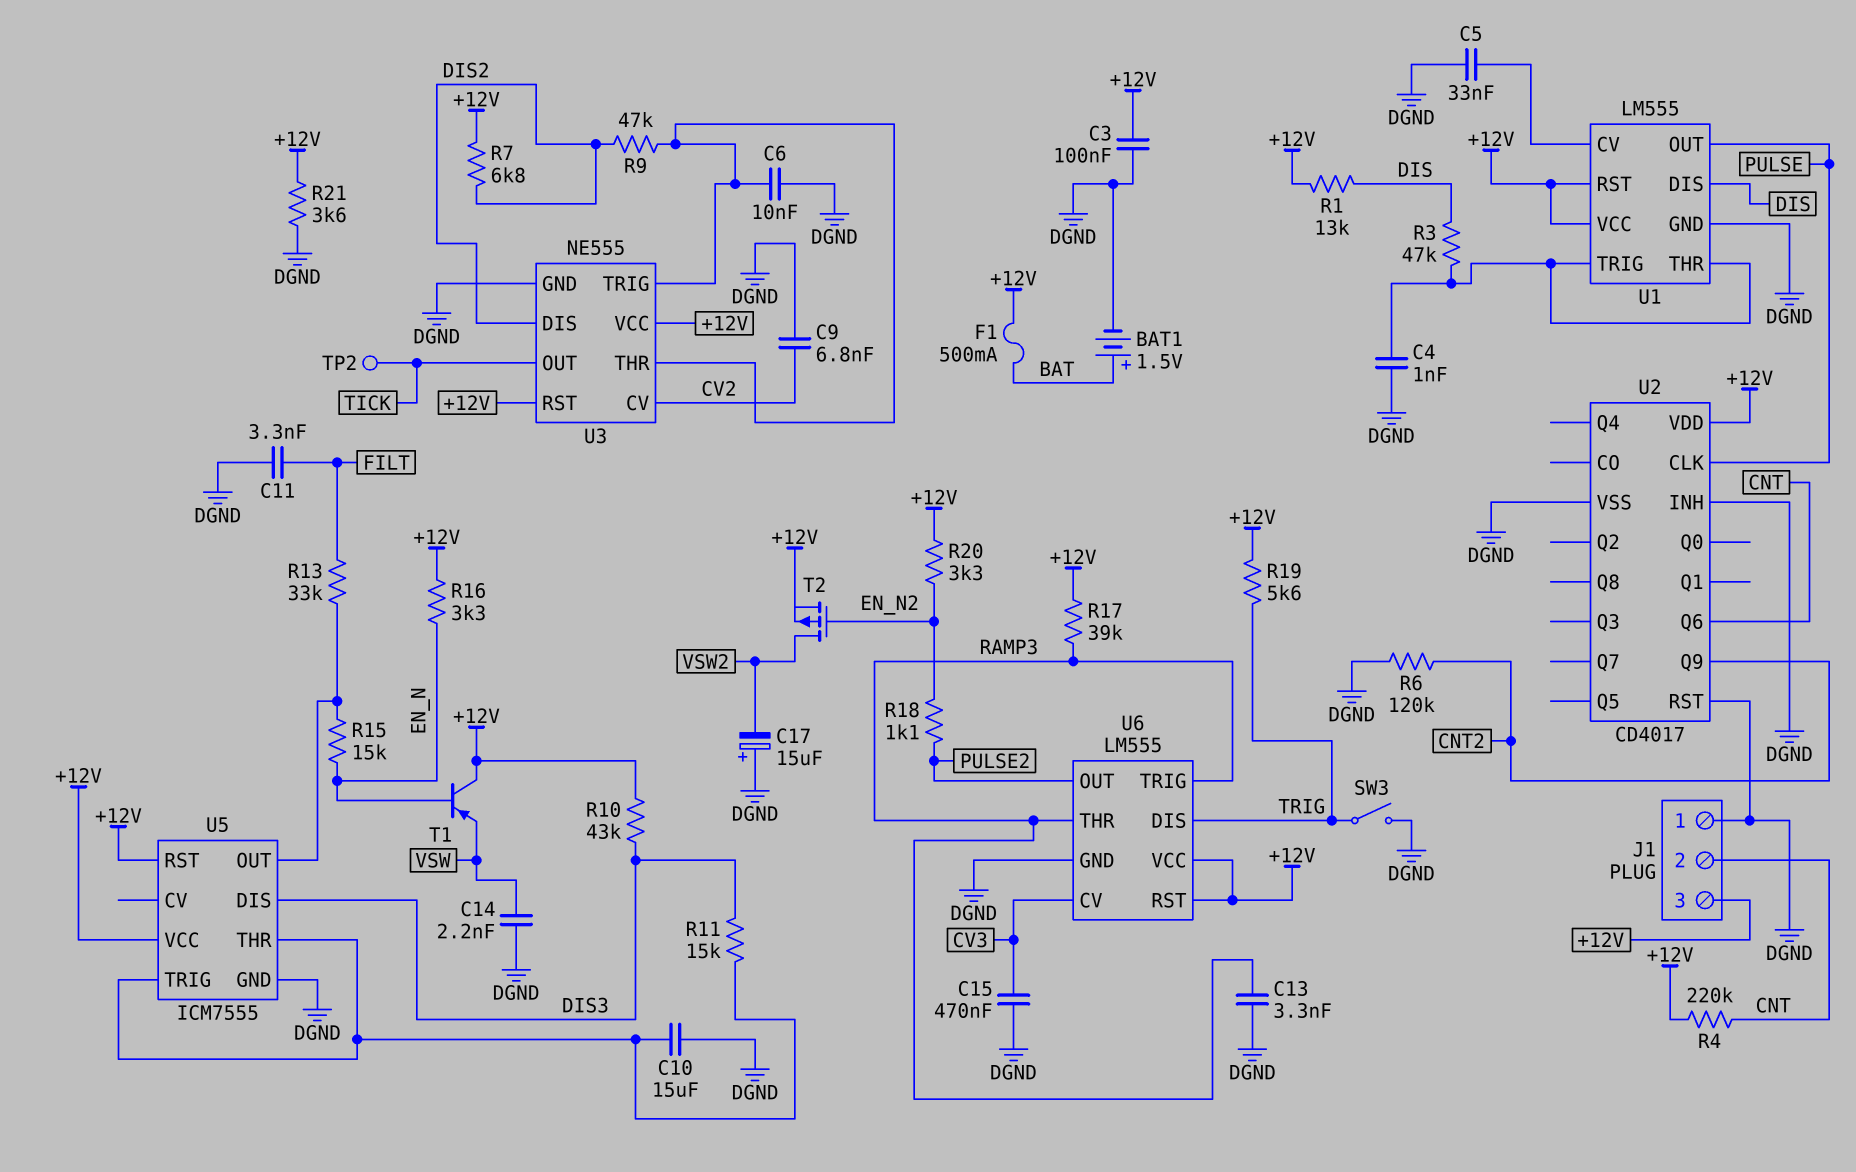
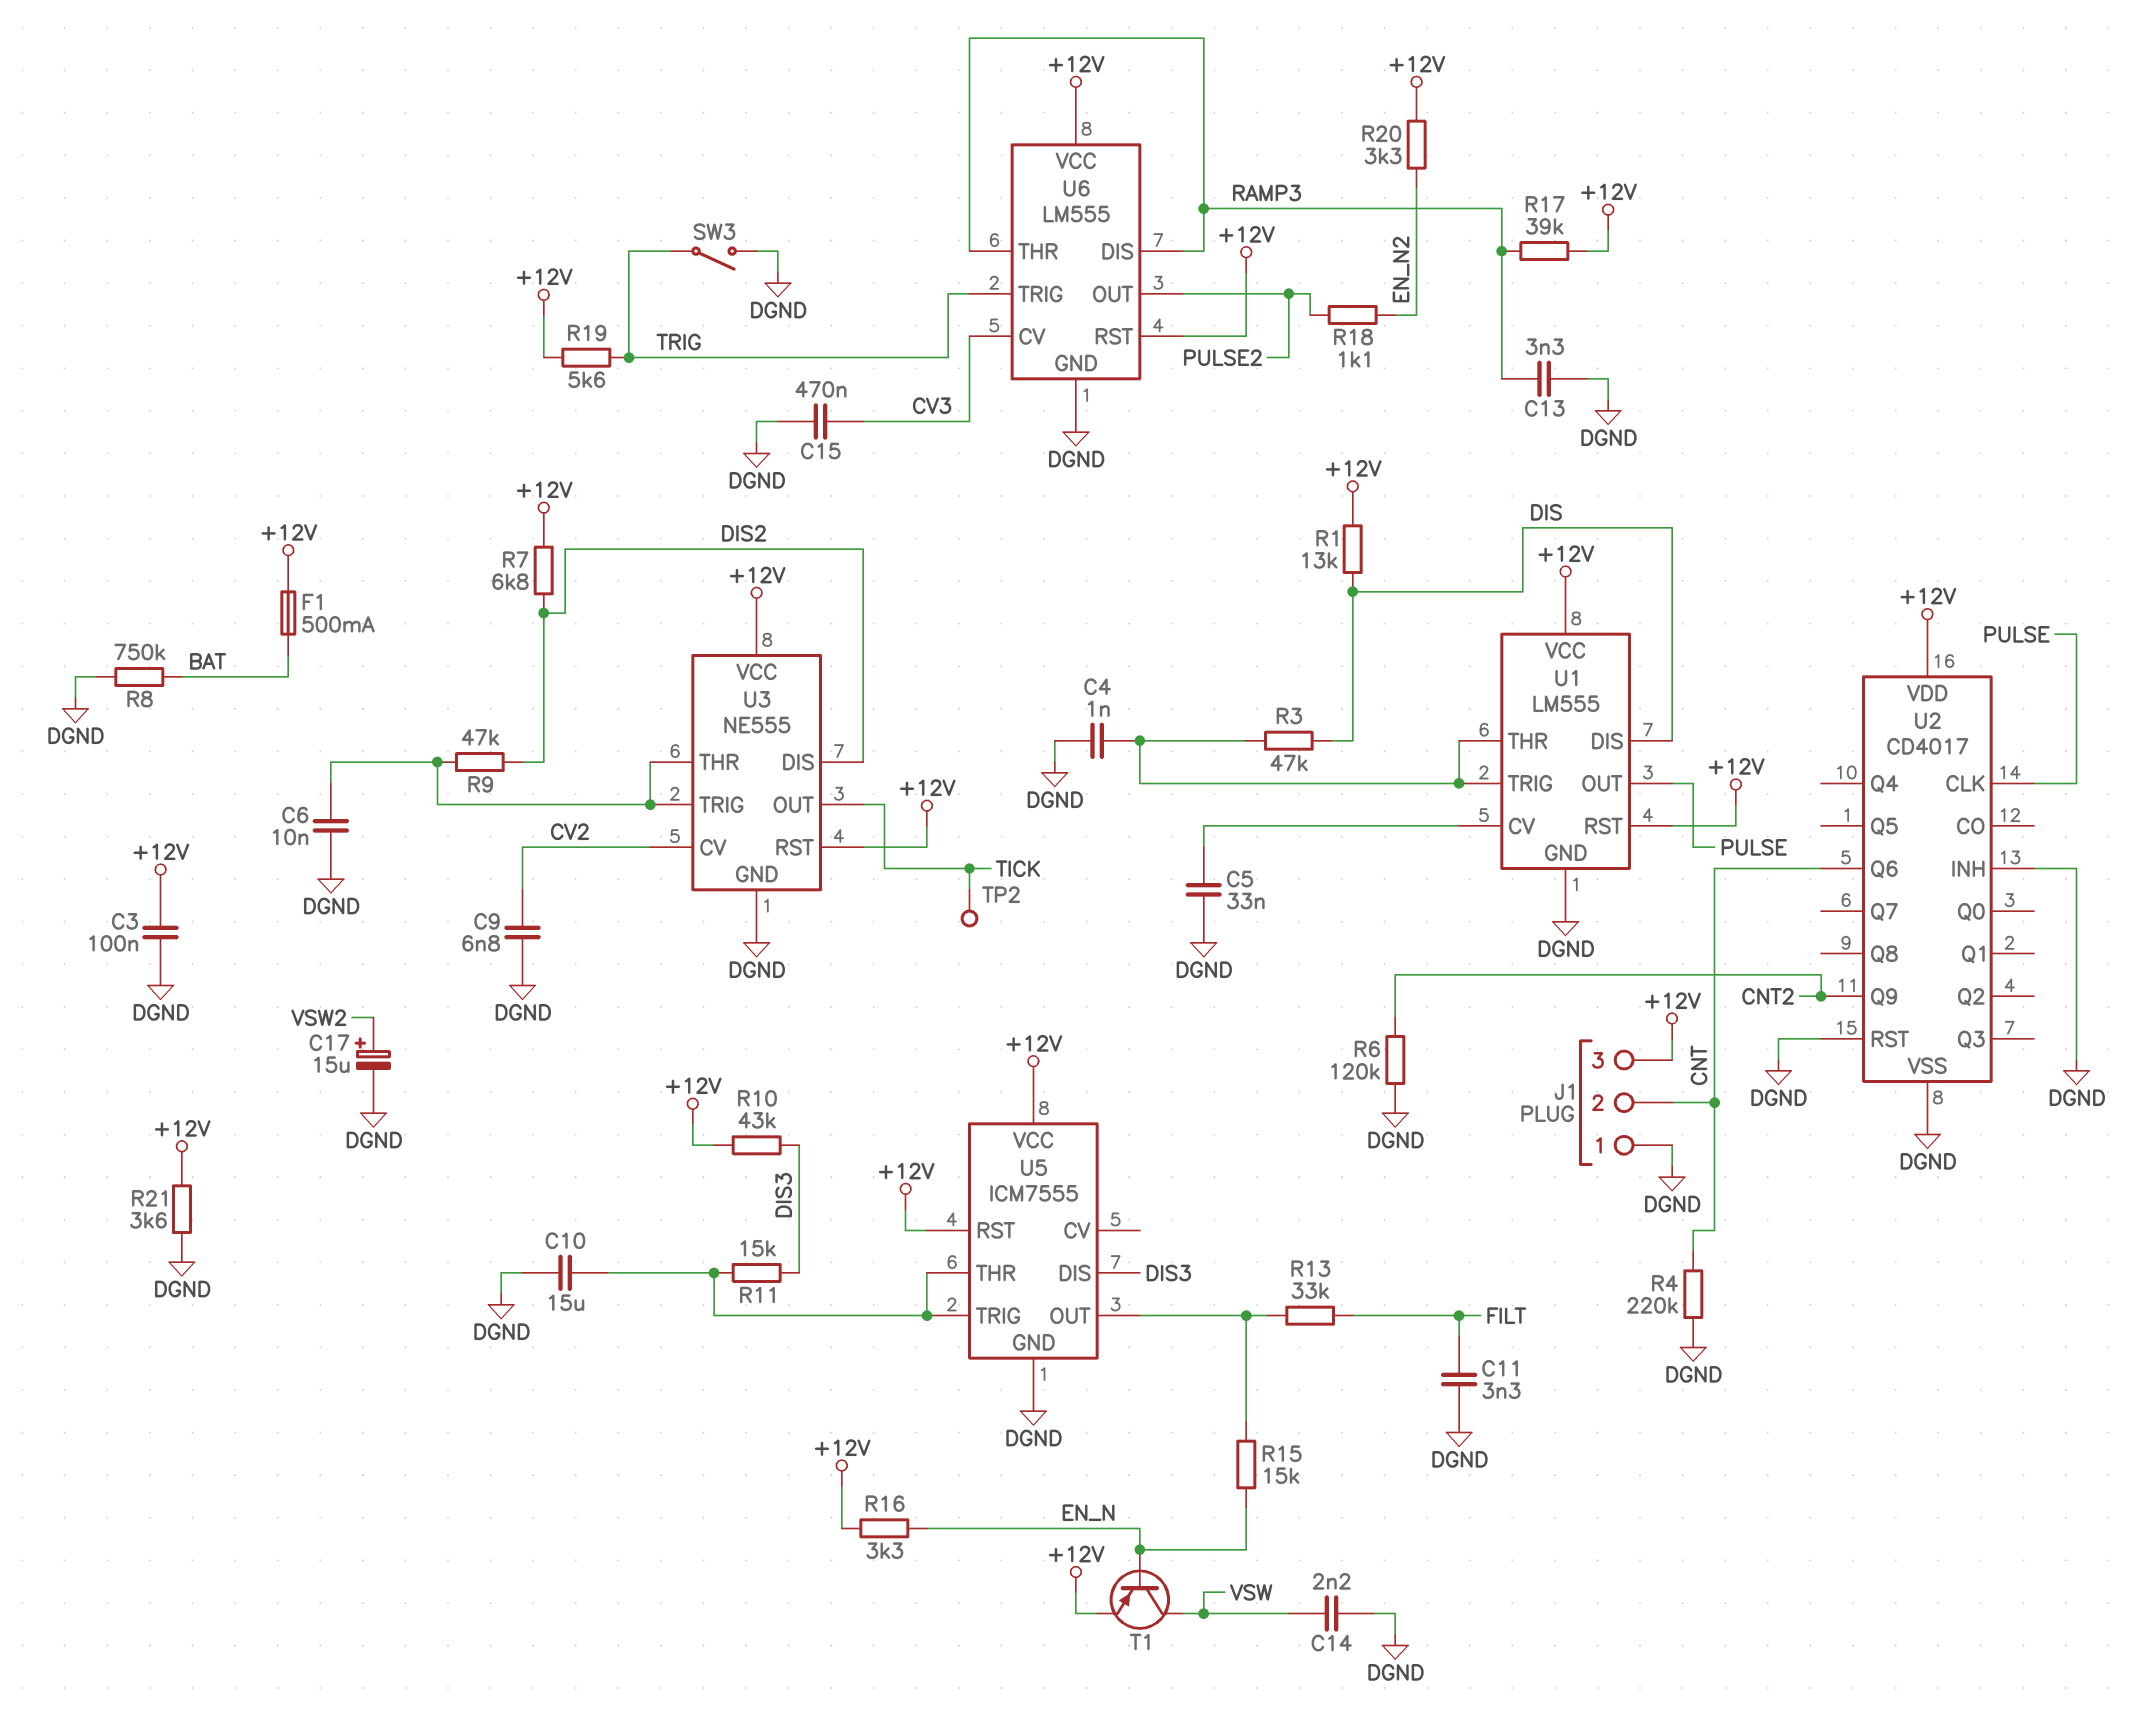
BAT1: 1.5V (plus BAT, minus DGND) -> none
C17: 15uF (plus DGND, minus VSW2) -> 15uF (plus VSW2, minus DGND)
R4: 220k (+12V, CNT) -> 220k (CNT, DGND)
R8: none -> 750k (BAT, DGND)
T1: PNP (B EN_N, C +12V, E VSW) -> PNP (B EN_N, C VSW, E +12V)
T2: PMOS (G EN_N2, D VSW2, S +12V) -> none
U6 pin DIS: TRIG -> RAMP3
U6 pin TRIG: RAMP3 -> TRIG

